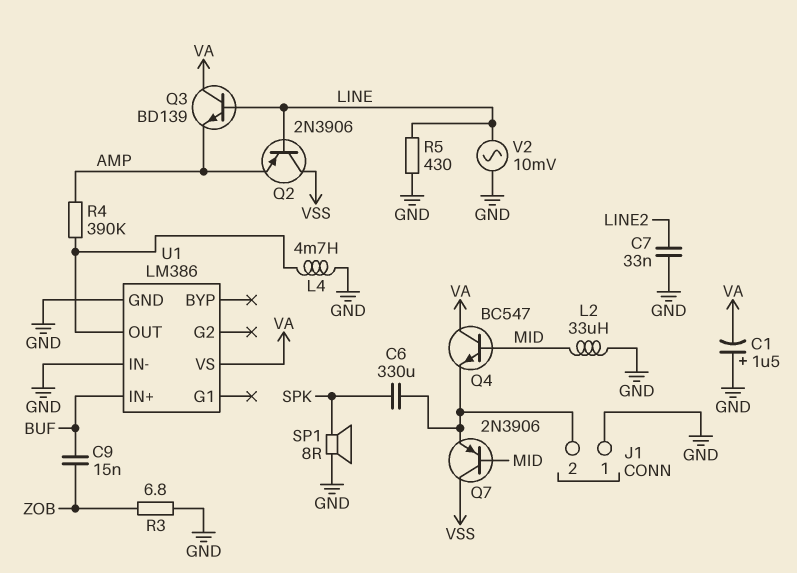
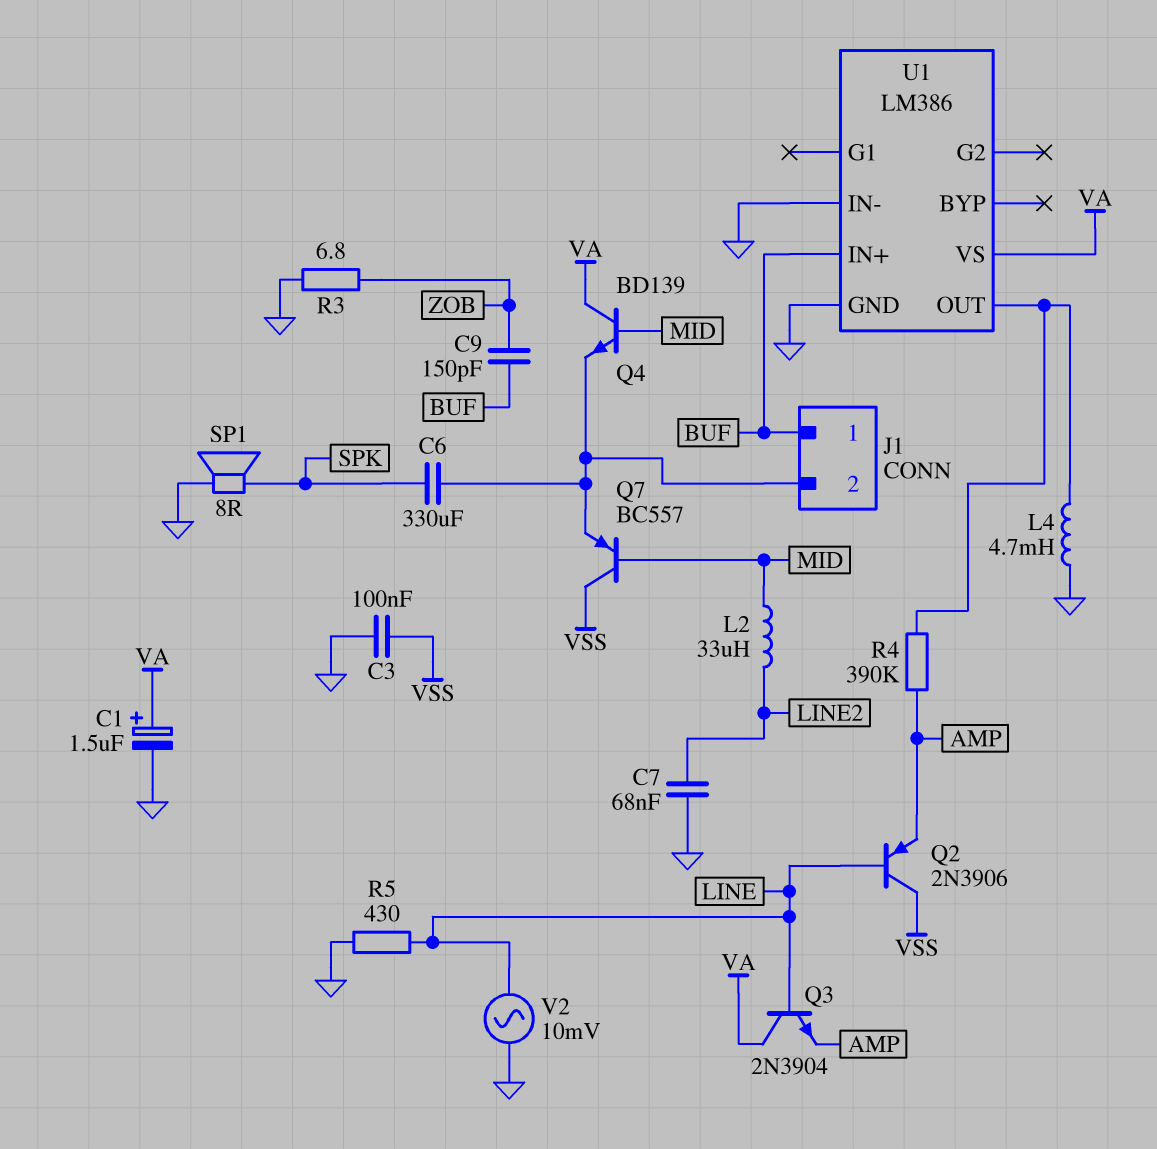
C1: 1.5uF (plus GND, minus VA) -> 1.5uF (plus VA, minus GND)
C3: none -> 100nF (GND, VSS)
C7: 33nF (GND, LINE2) -> 68nF (GND, LINE2)
C9: 15nF (BUF, ZOB) -> 150pF (BUF, ZOB)
J1 pin 1: GND -> BUF
L2: 33uH (GND, MID) -> 33uH (LINE2, MID)
Q3: NPN BD139 (B LINE, C VA, E AMP) -> NPN 2N3904 (B LINE, C VA, E AMP)
Q4: NPN BC547 (B MID, C VA, E J1/2) -> NPN BD139 (B MID, C VA, E J1/2)
Q7: PNP 2N3906 (B MID, C VSS, E J1/2) -> PNP BC557 (B MID, C VSS, E J1/2)

